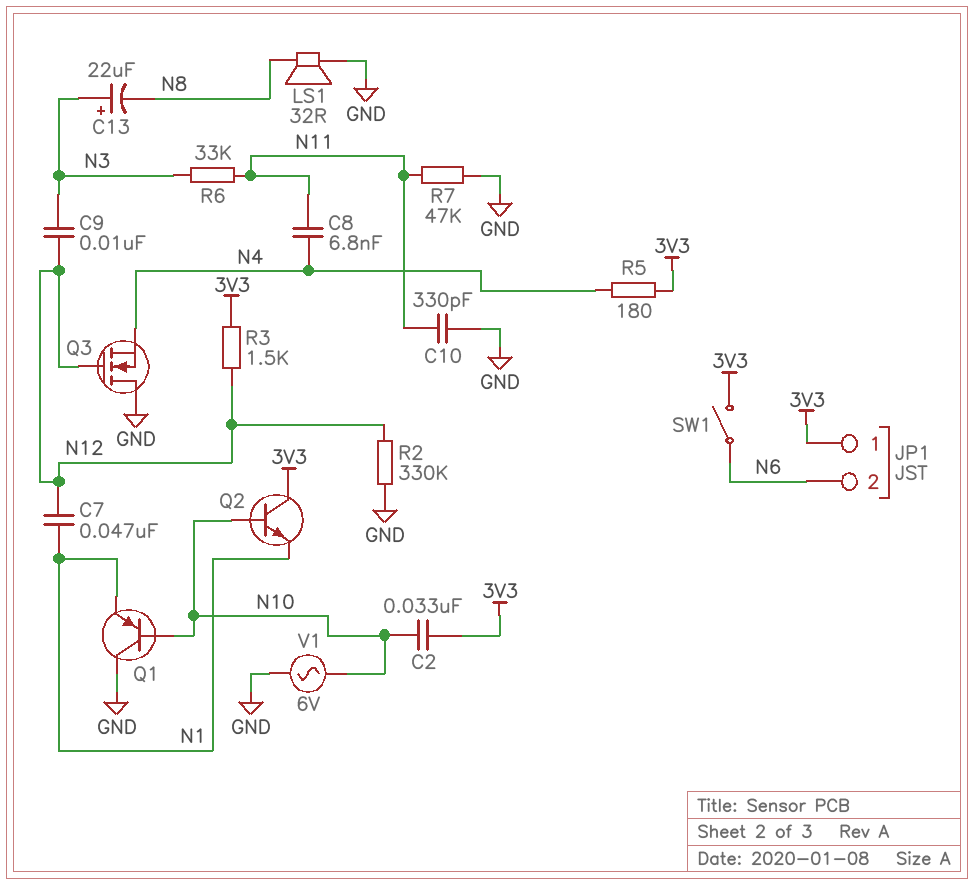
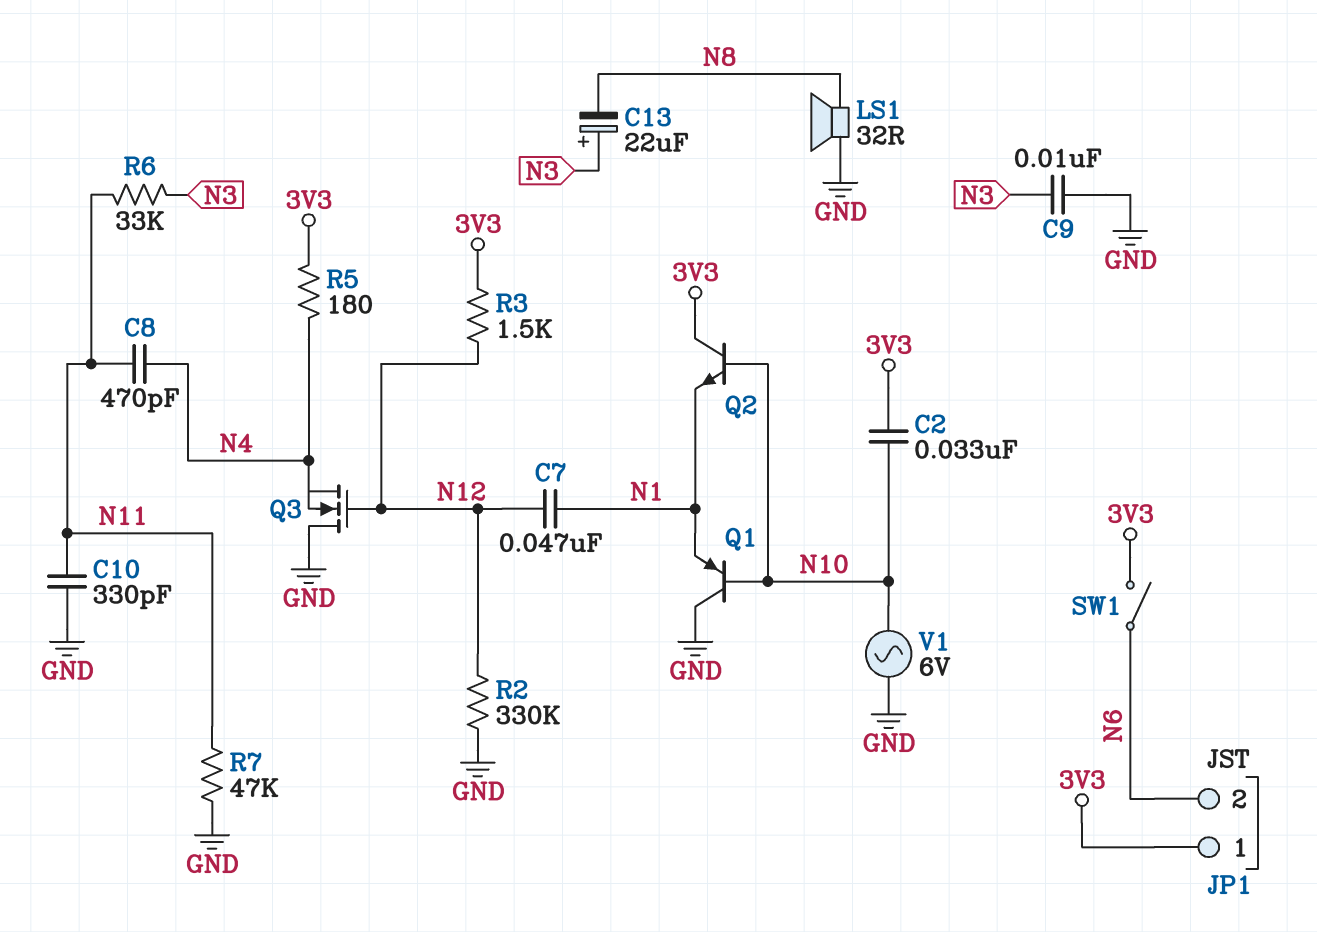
C8: 6.8nF (N4, N11) -> 470pF (N4, N11)
C9: 10nF (N3, N12) -> 10nF (GND, N3)

